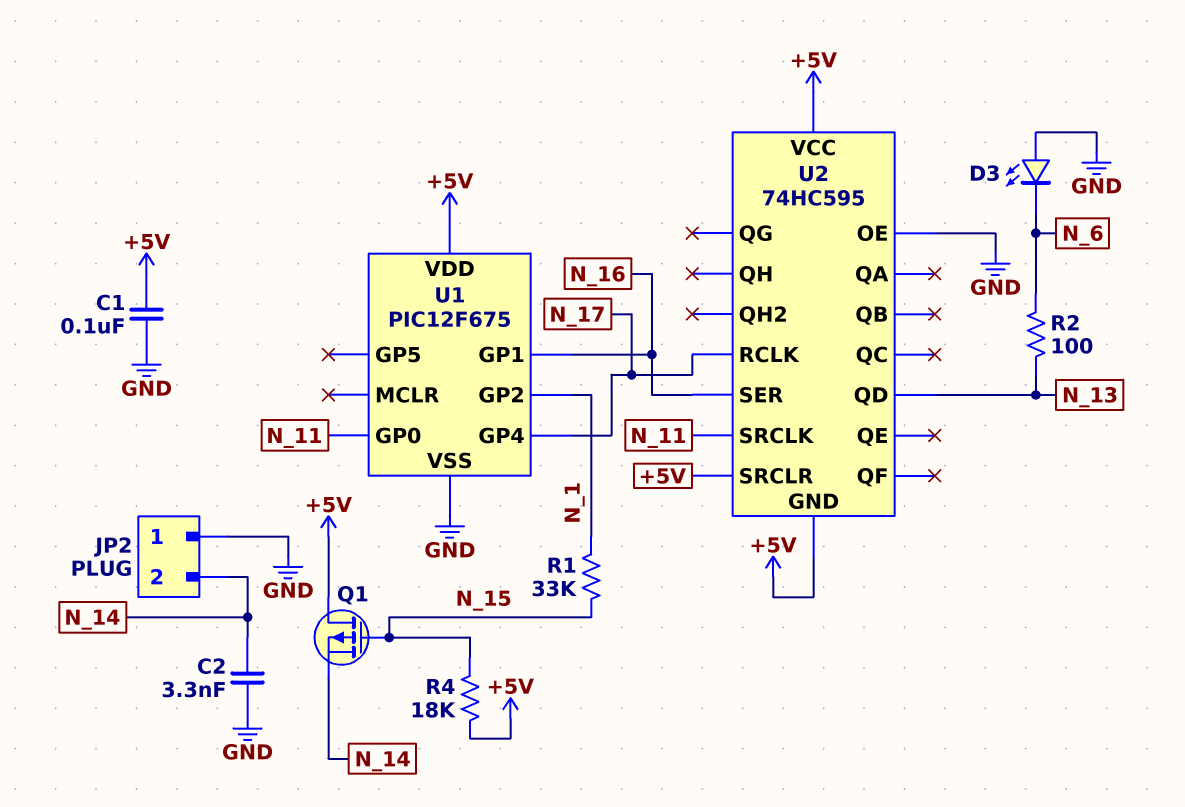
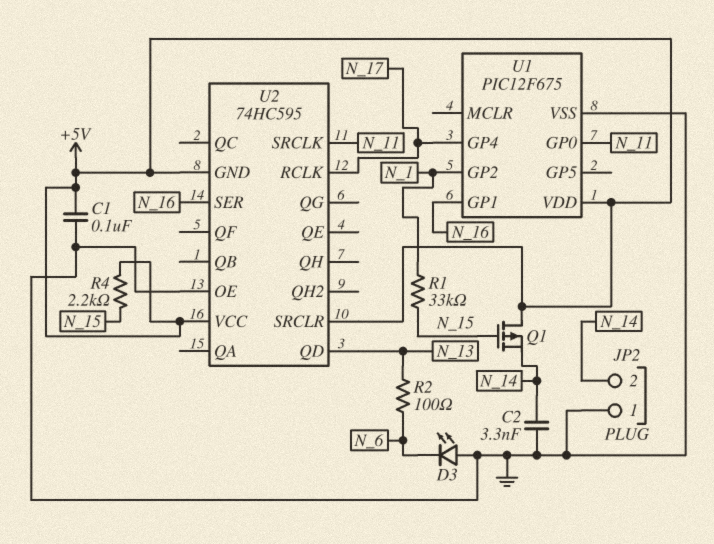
R4: 18k (+5V, N_15) -> 2.2k (+5V, N_15)

